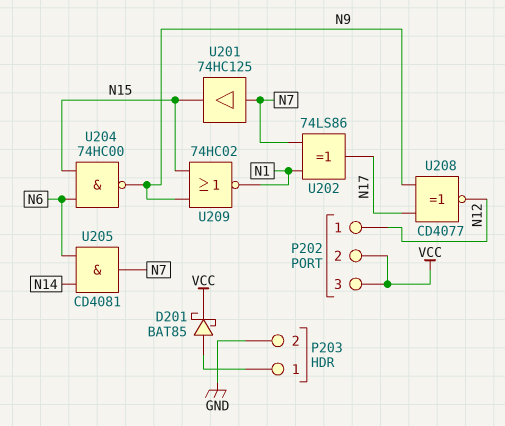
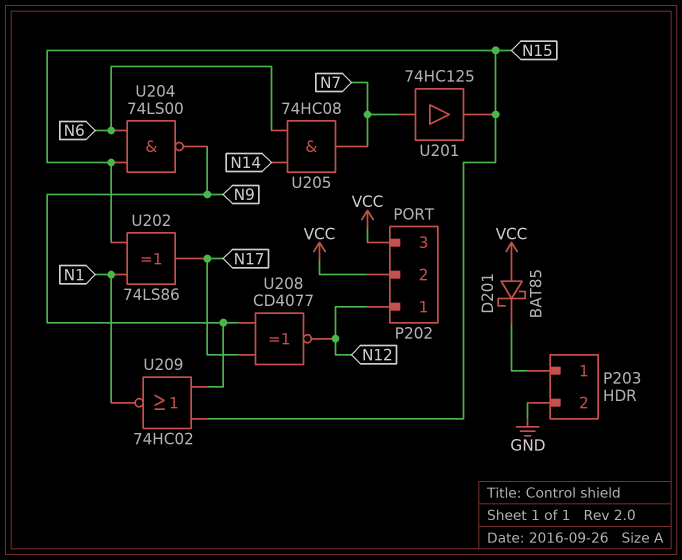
D201: schottky BAT85 (A P203/1, K VCC) -> schottky BAT85 (A VCC, K P203/1)
U202: XOR 74LS86 (in N1, in N7, out N17) -> XOR 74LS86 (in N1, in N15, out N17)
U204: NAND 74HC00 (in N6, in N15, out N9) -> NAND 74LS00 (in N6, in N15, out N9)
U205: AND CD4081 (in N6, in N14, out N7) -> AND 74HC08 (in N6, in N14, out N7)

